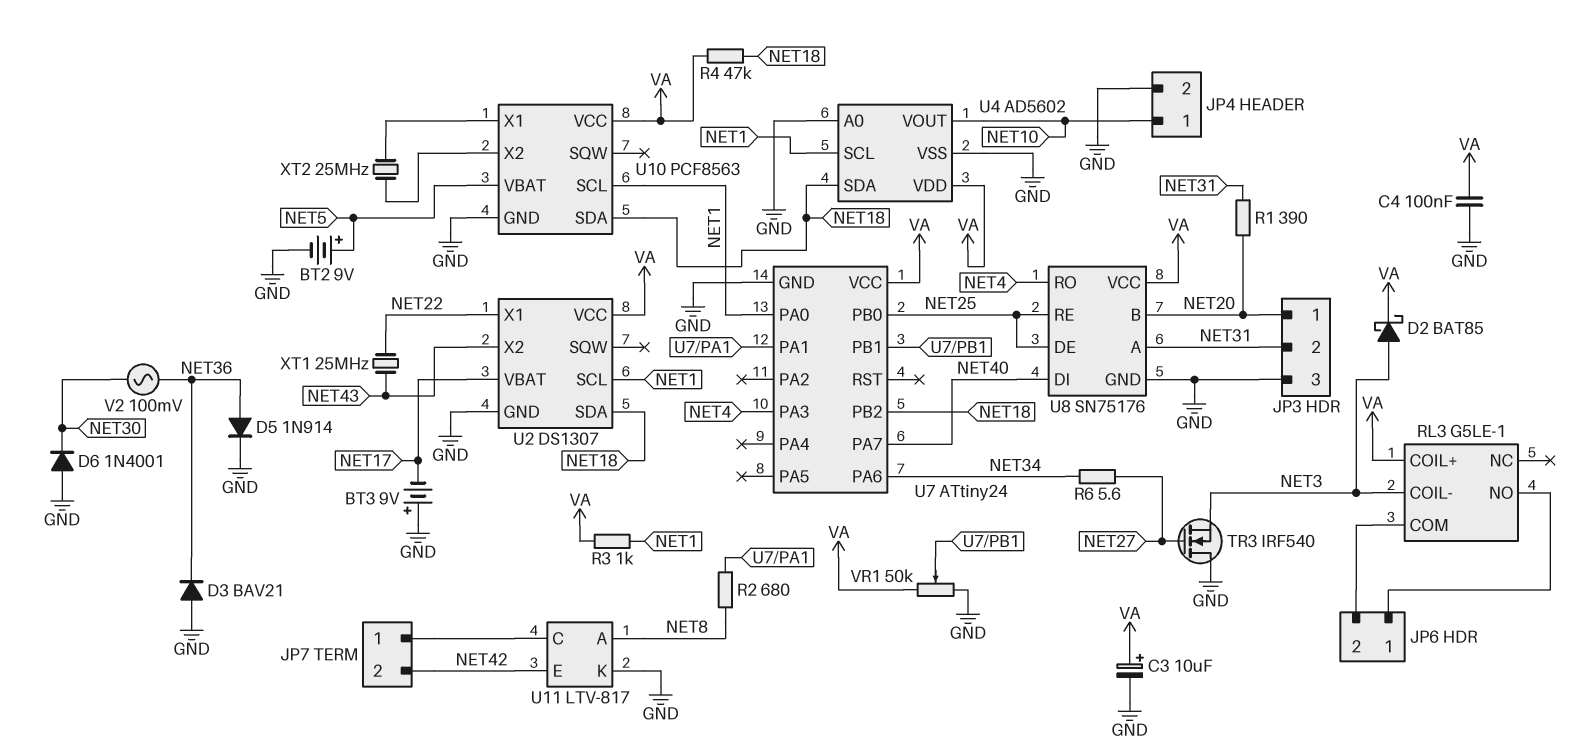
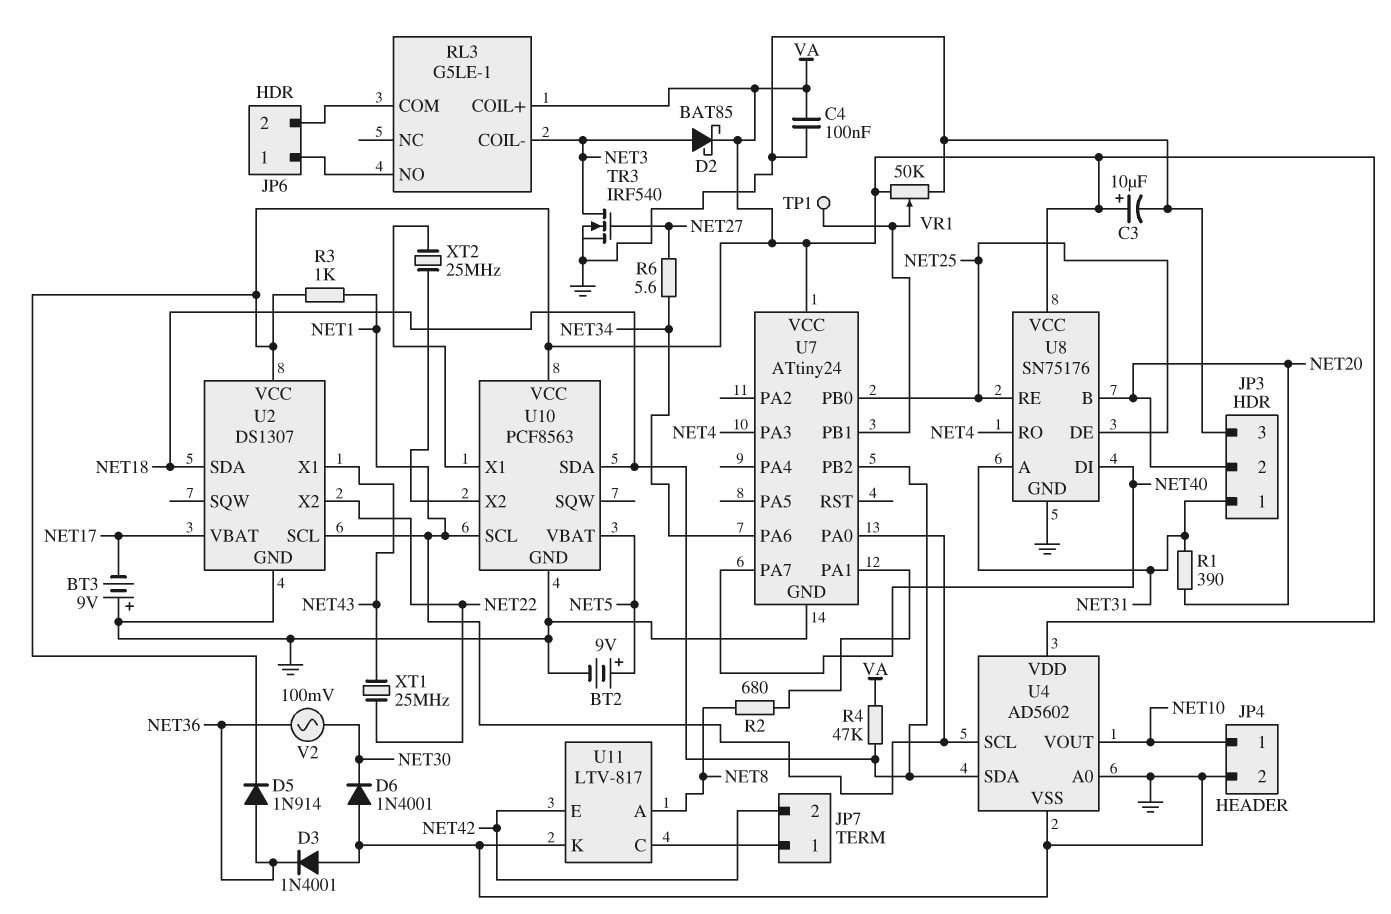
D3: diode BAV21 (A GND, K NET36) -> diode 1N4001 (A GND, K NET36)
D5: diode 1N914 (A NET36, K GND) -> diode 1N914 (A NET36, K VA)
JP3 pin 1: NET20 -> NET31
JP3 pin 2: NET31 -> NET20
TP1: none -> test point (U7/PB1)
TR3: NMOS IRF540 (G NET27, D GND, S NET3) -> NMOS IRF540 (G NET27, D NET3, S GND)
U2 pin X1: NET22 -> NET43
U2 pin X2: NET43 -> NET22

